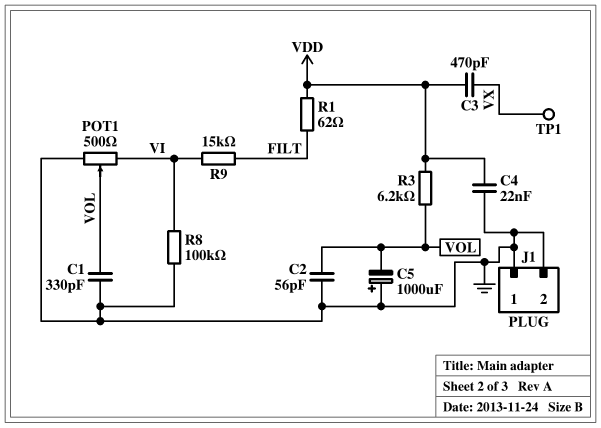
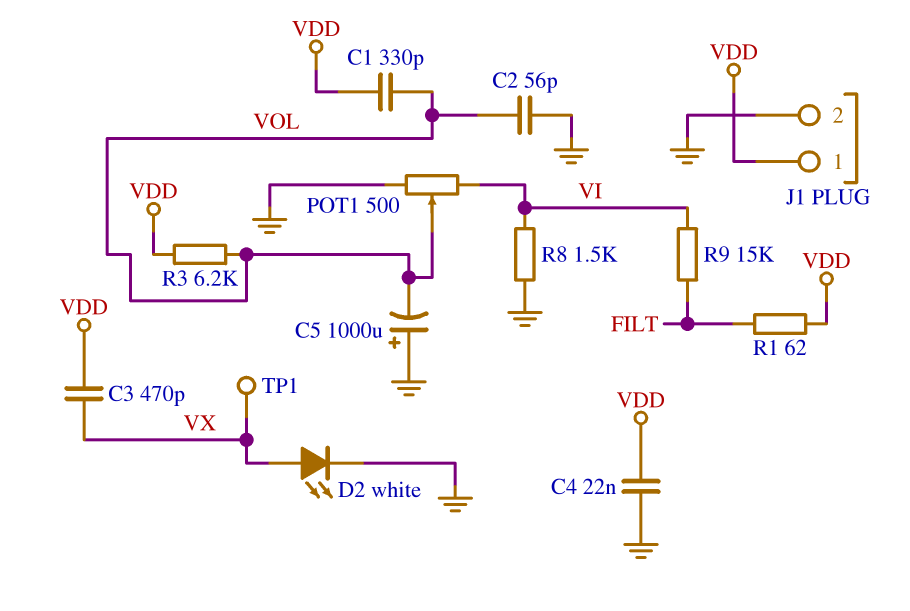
C1: 330pF (GND, VOL) -> 330pF (VDD, VOL)
D2: none -> LED white (A VX, K GND)
J1 pin 1: GND -> VDD
R8: 100k (GND, VI) -> 1.5k (GND, VI)

